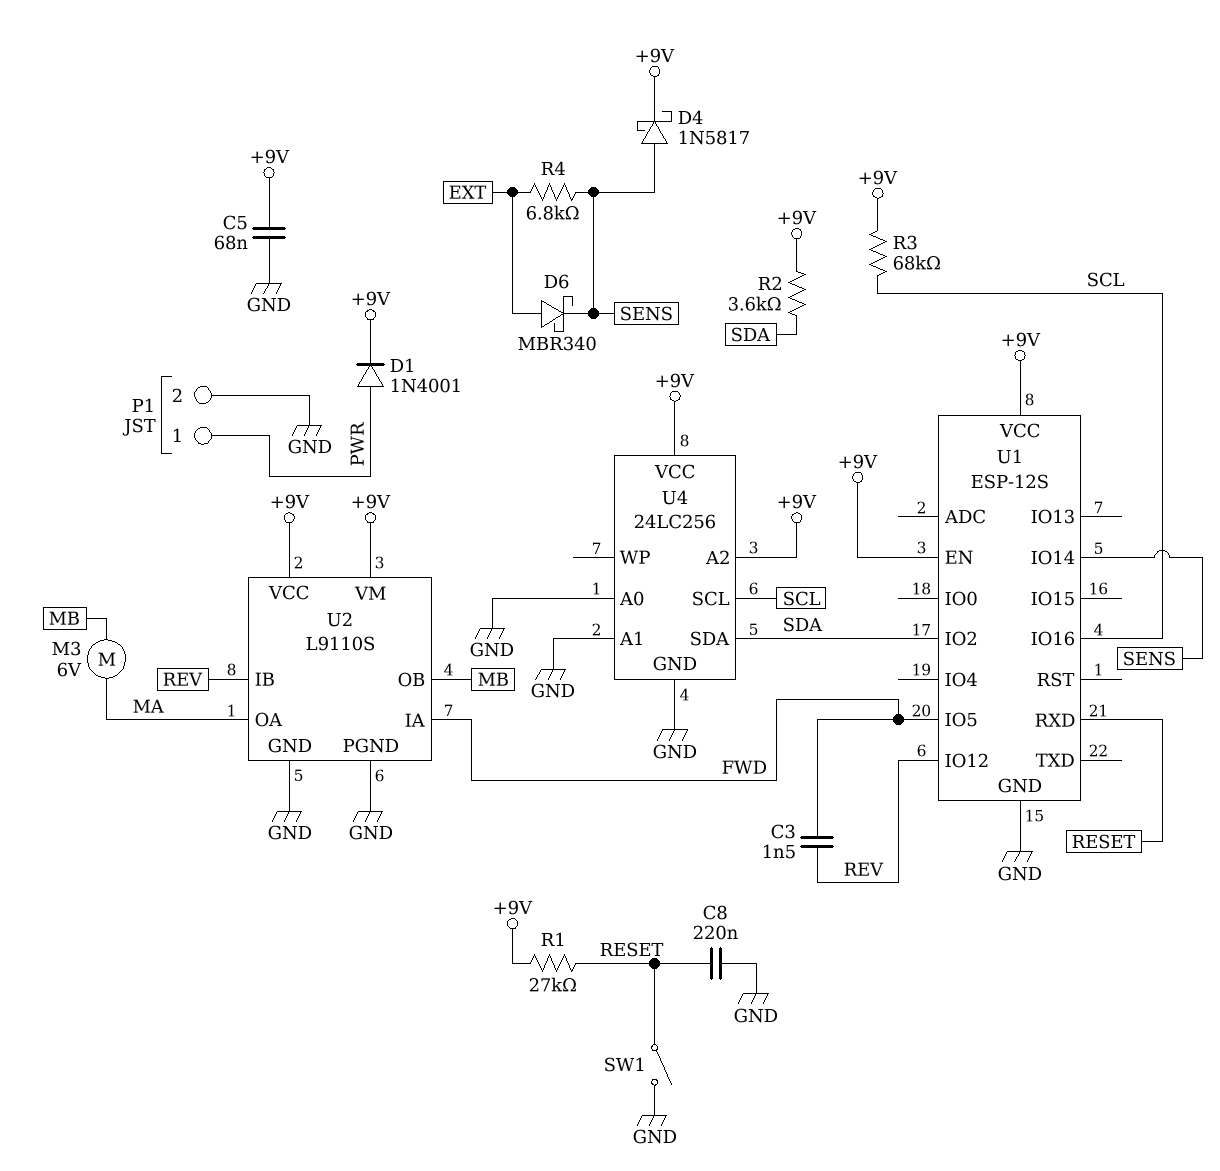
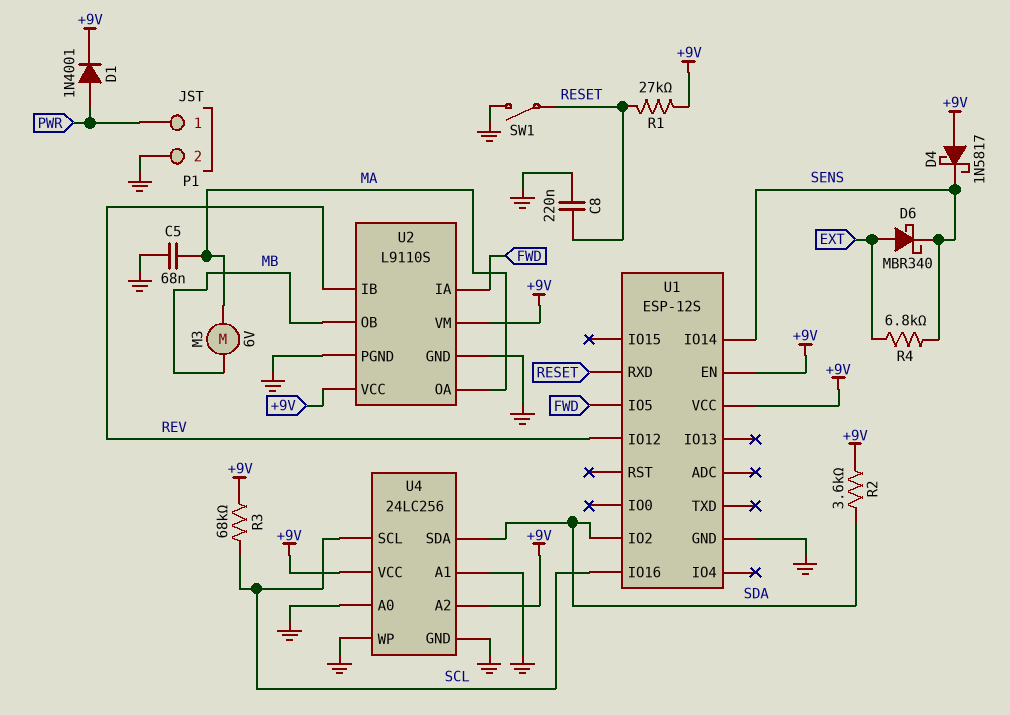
C3: 1.5nF (FWD, REV) -> none
C5: 68nF (+9V, GND) -> 68nF (GND, MA)
D4: schottky 1N5817 (A SENS, K +9V) -> schottky 1N5817 (A +9V, K SENS)
U4 pin WP: none -> GND

